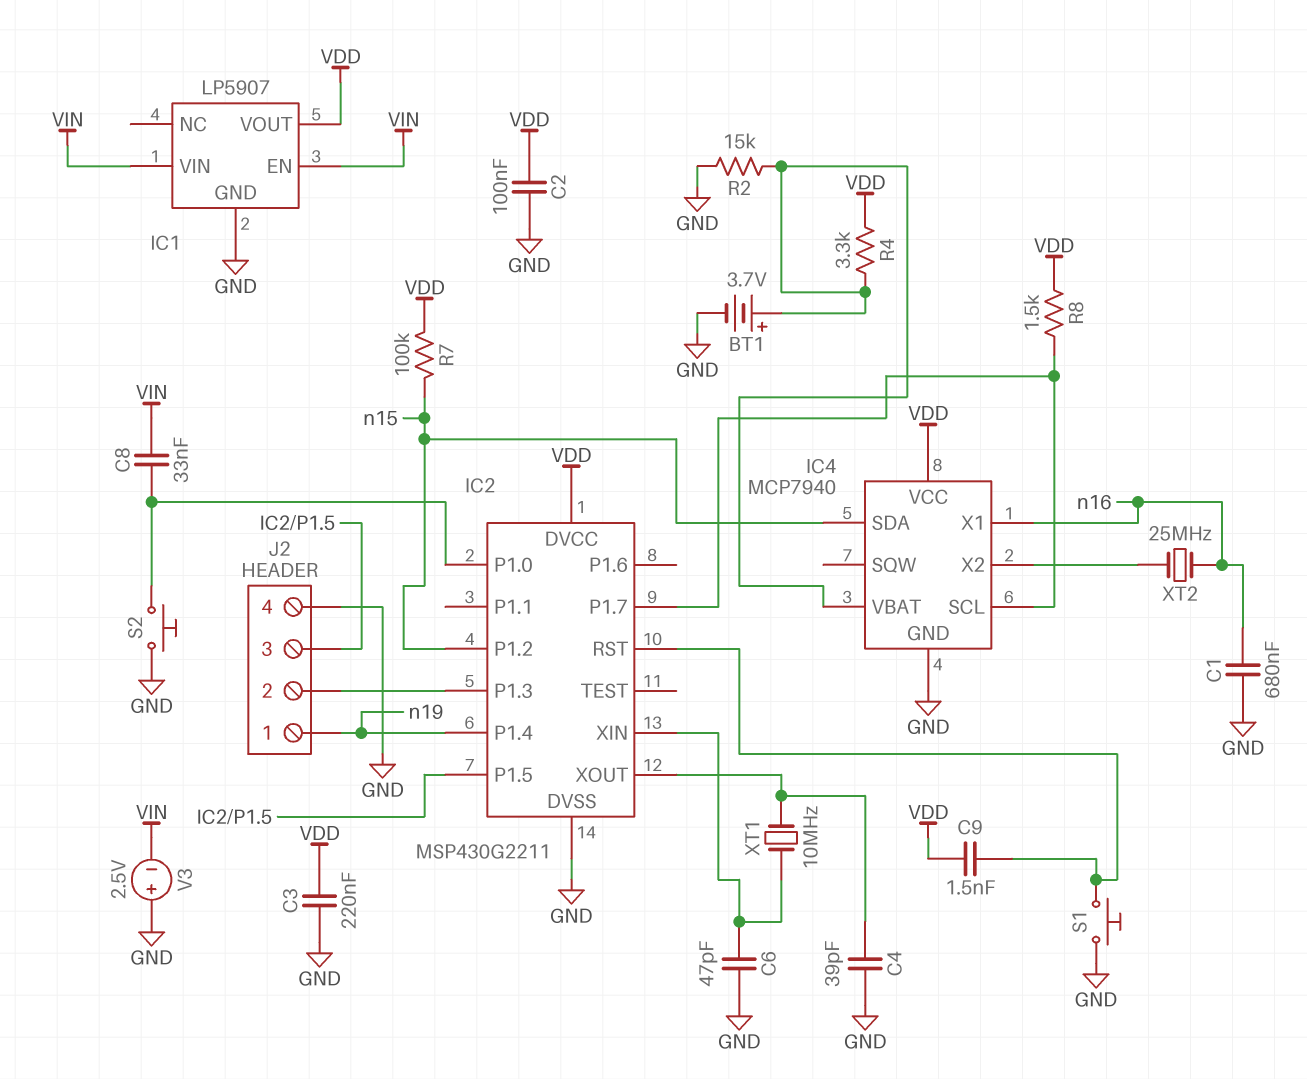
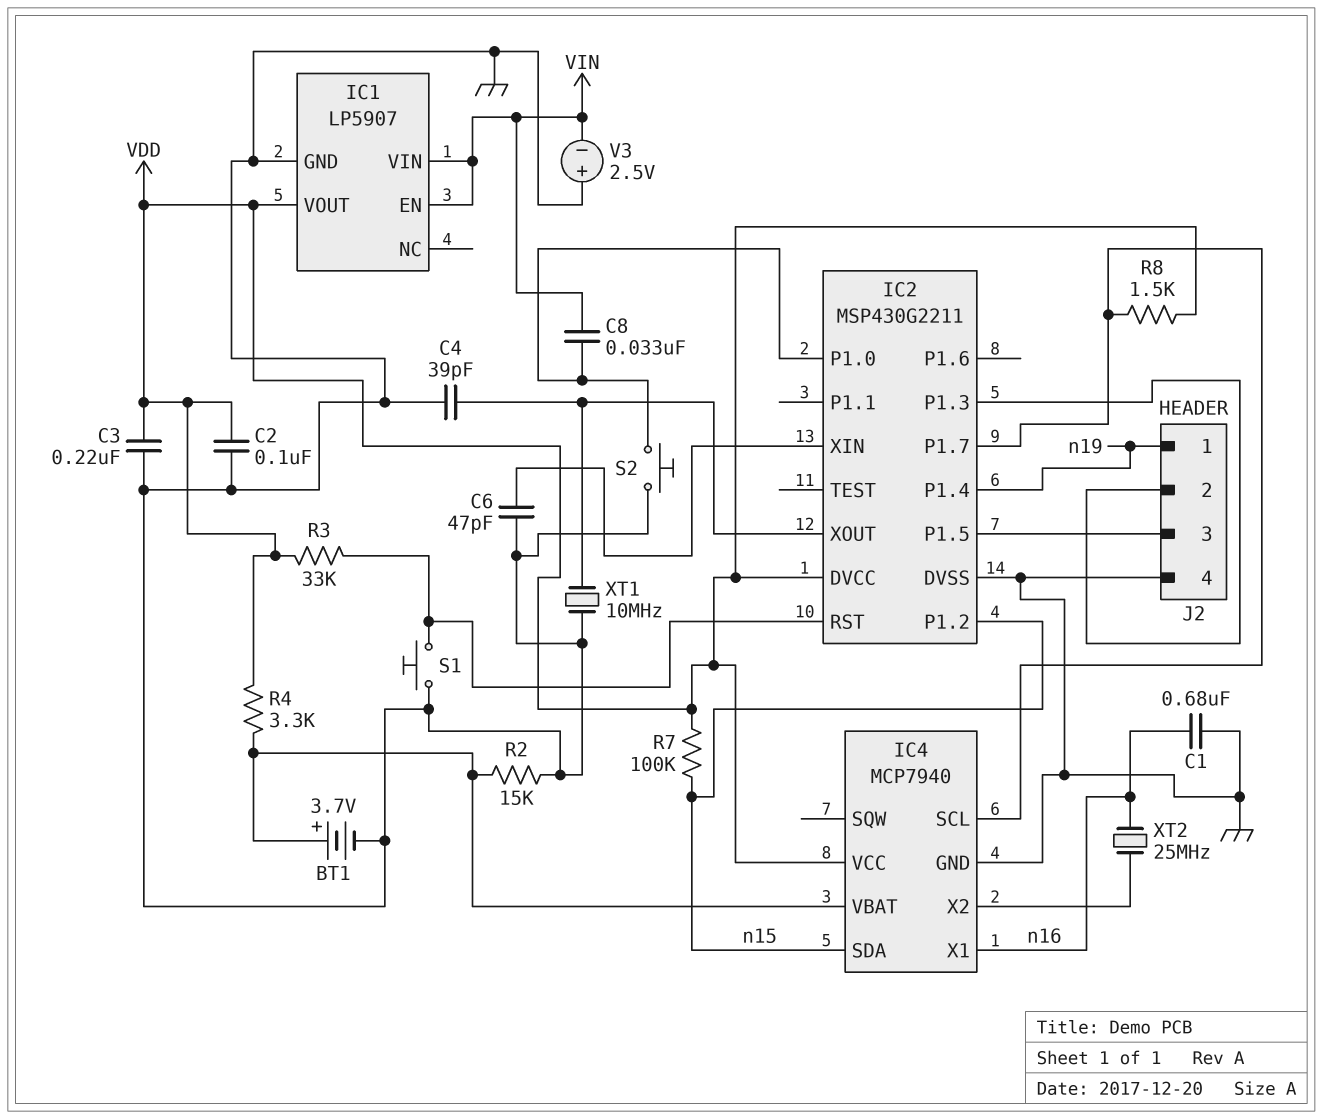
C9: 1.5nF (IC2/RST, VDD) -> none
R3: none -> 33k (IC2/RST, VDD)
XT1: 10MHz (IC2/XIN, IC2/XOUT) -> 10MHz (GND, IC2/XOUT)

